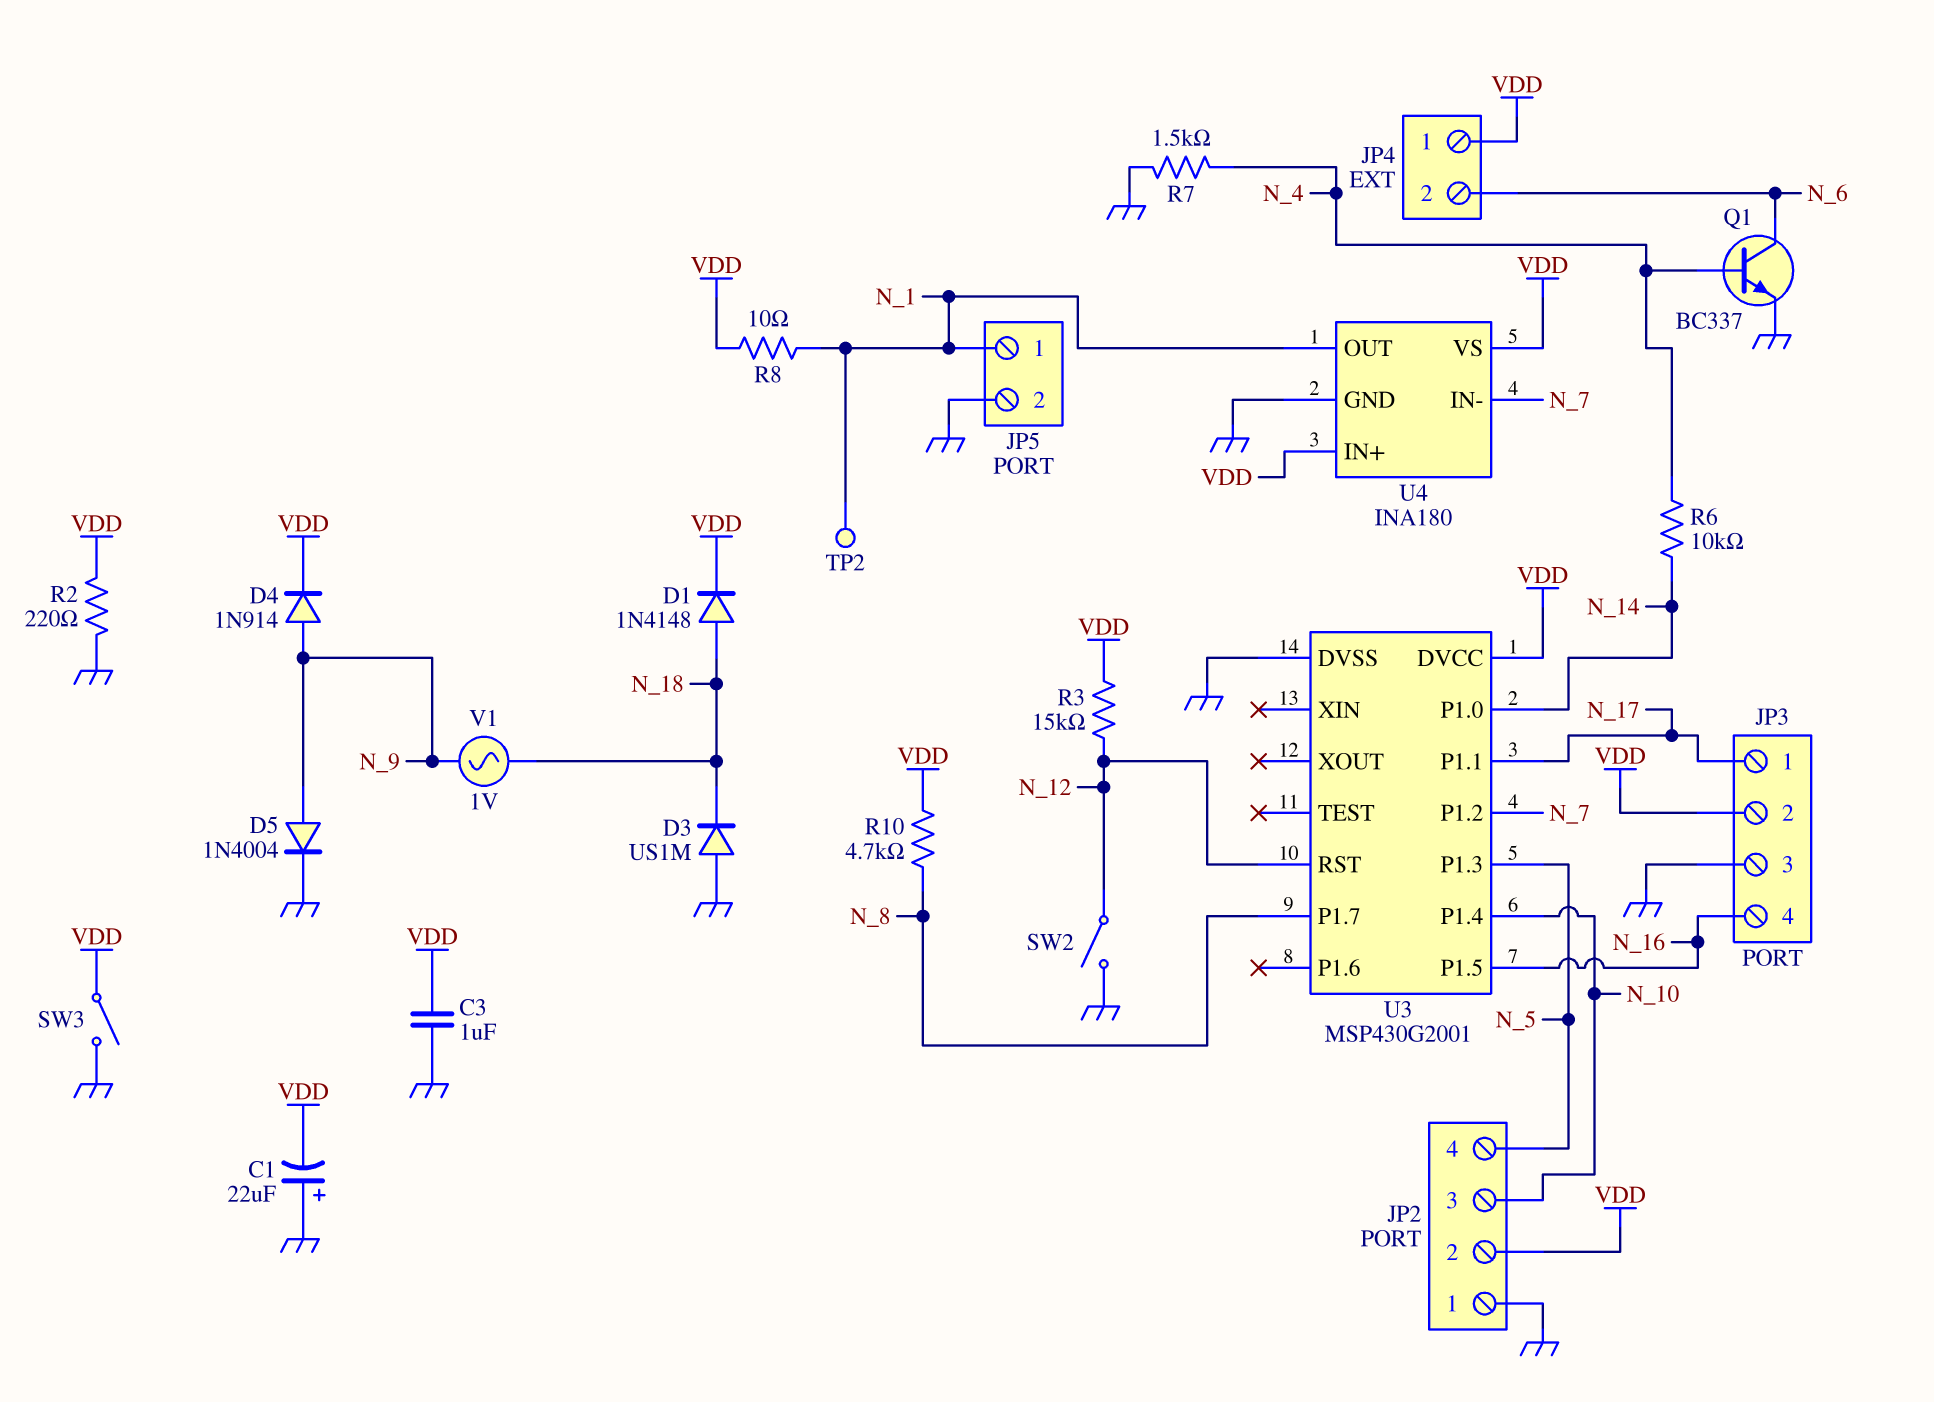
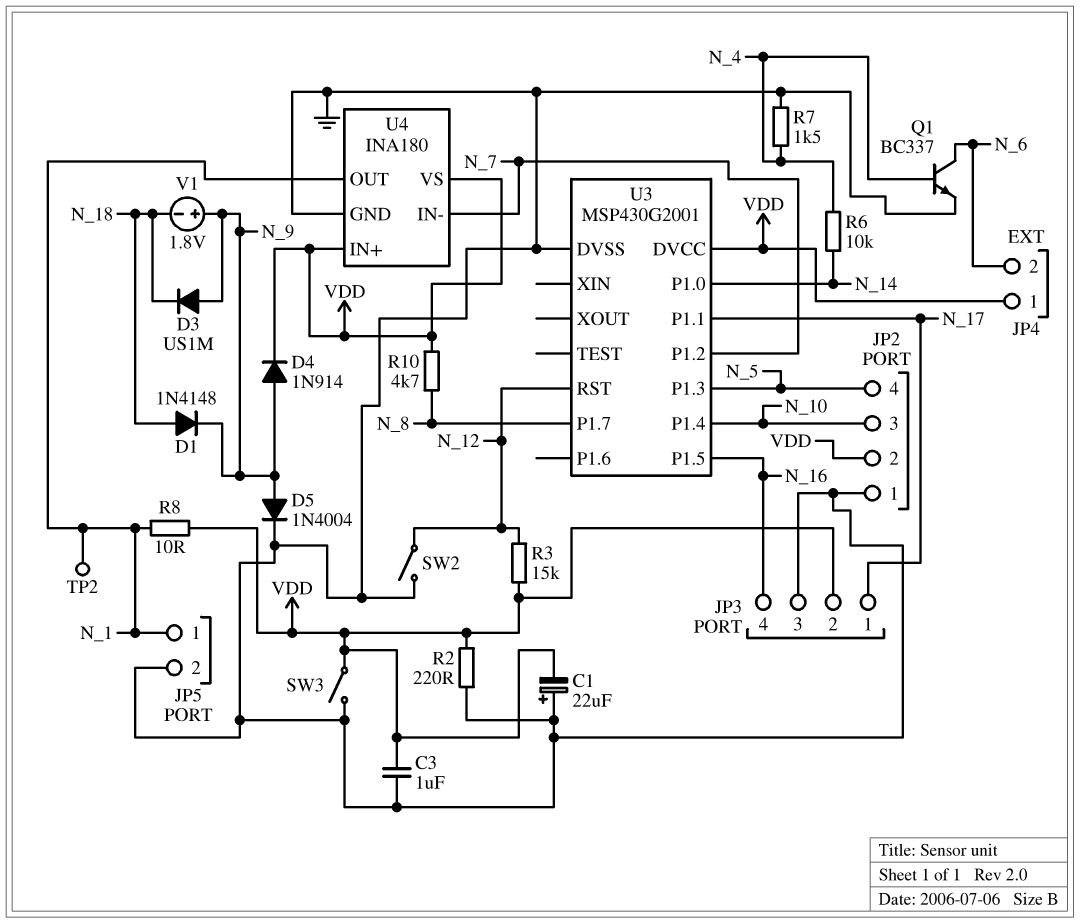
D1: diode 1N4148 (A N_18, K VDD) -> diode 1N4148 (A N_18, K N_9)
D3: diode US1M (A GND, K N_18) -> diode US1M (A N_9, K N_18)
V1: AC 1V (N_9, N_18) -> 1.8V (plus N_9, minus N_18)

